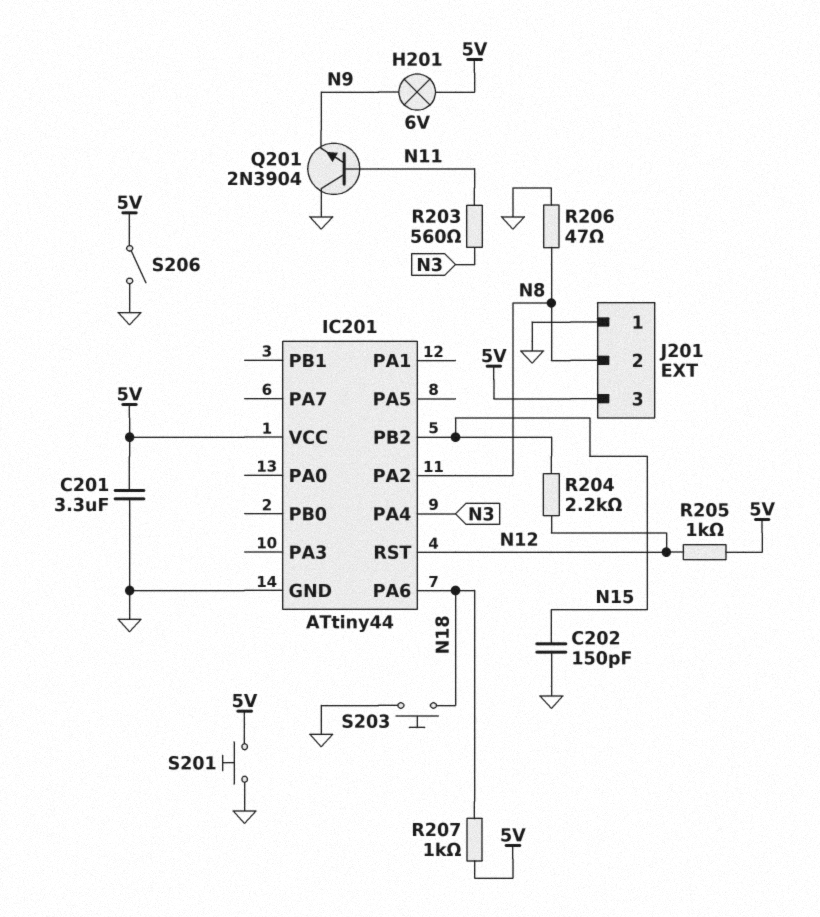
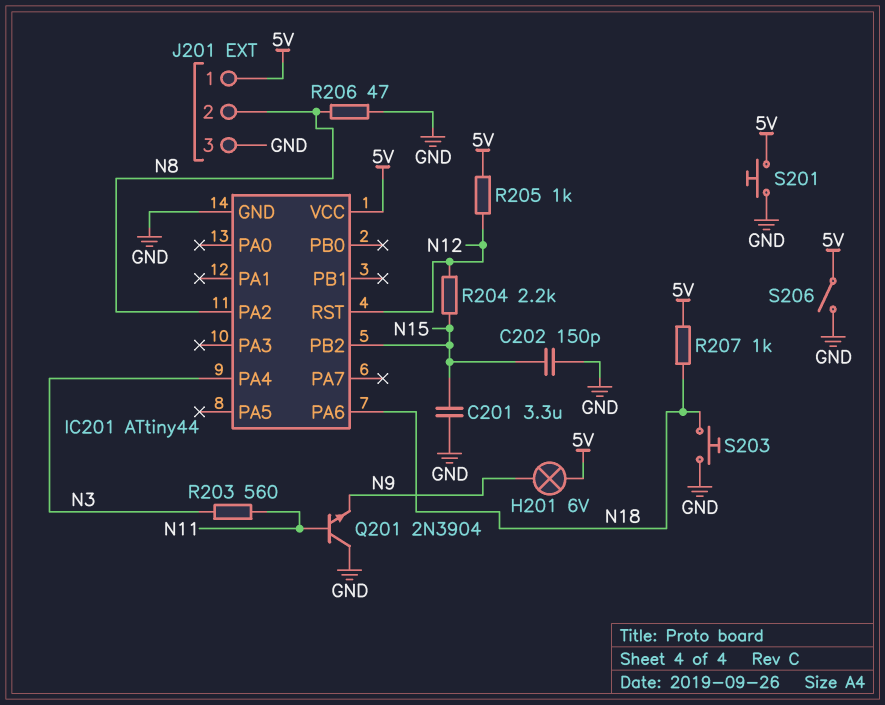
C201: 3.3uF (5V, GND) -> 3.3uF (GND, N15)
J201 pin 1: GND -> 5V
J201 pin 3: 5V -> GND

